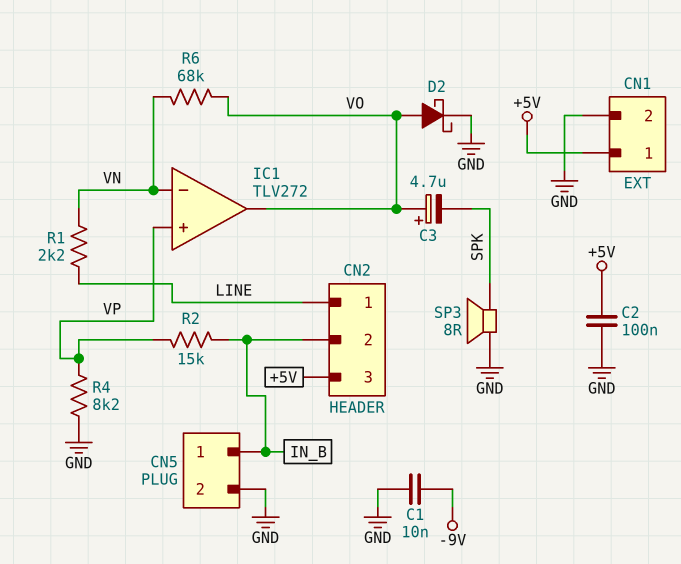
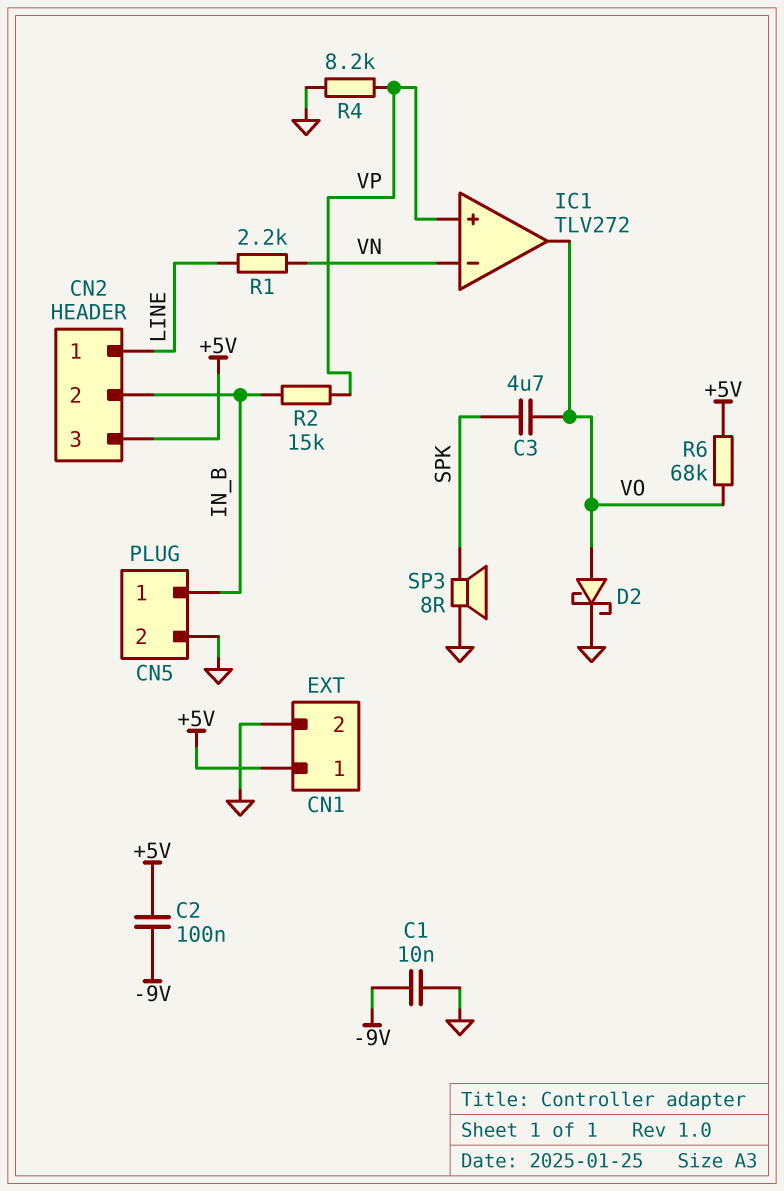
C2: 100nF (+5V, GND) -> 100nF (+5V, -9V)
C3: 4.7uF (plus VO, minus SPK) -> 4.7uF (SPK, VO)
R6: 68k (VN, VO) -> 68k (+5V, VO)

